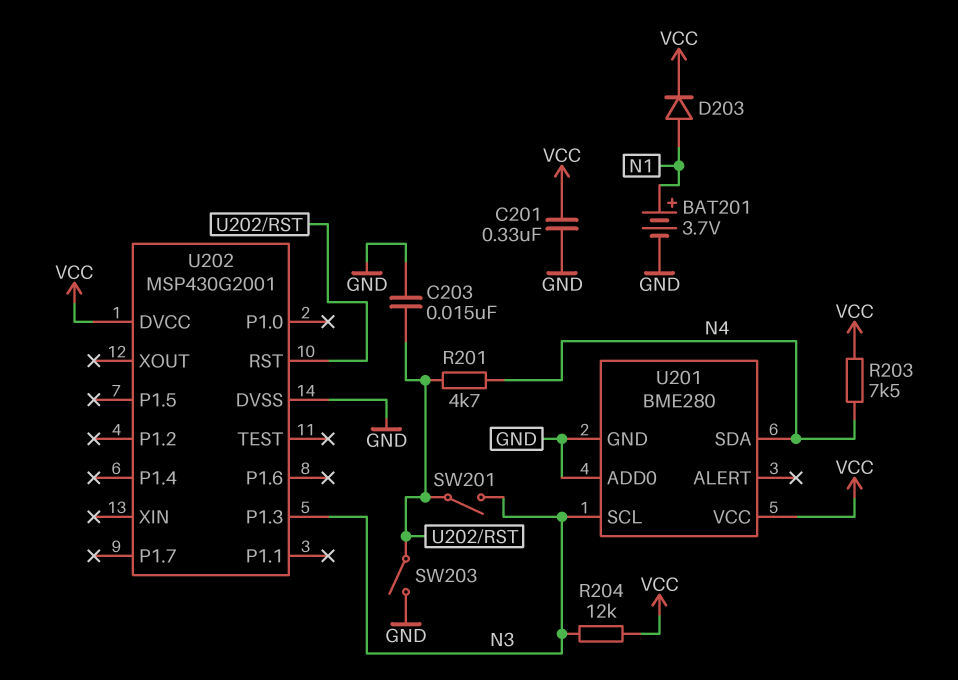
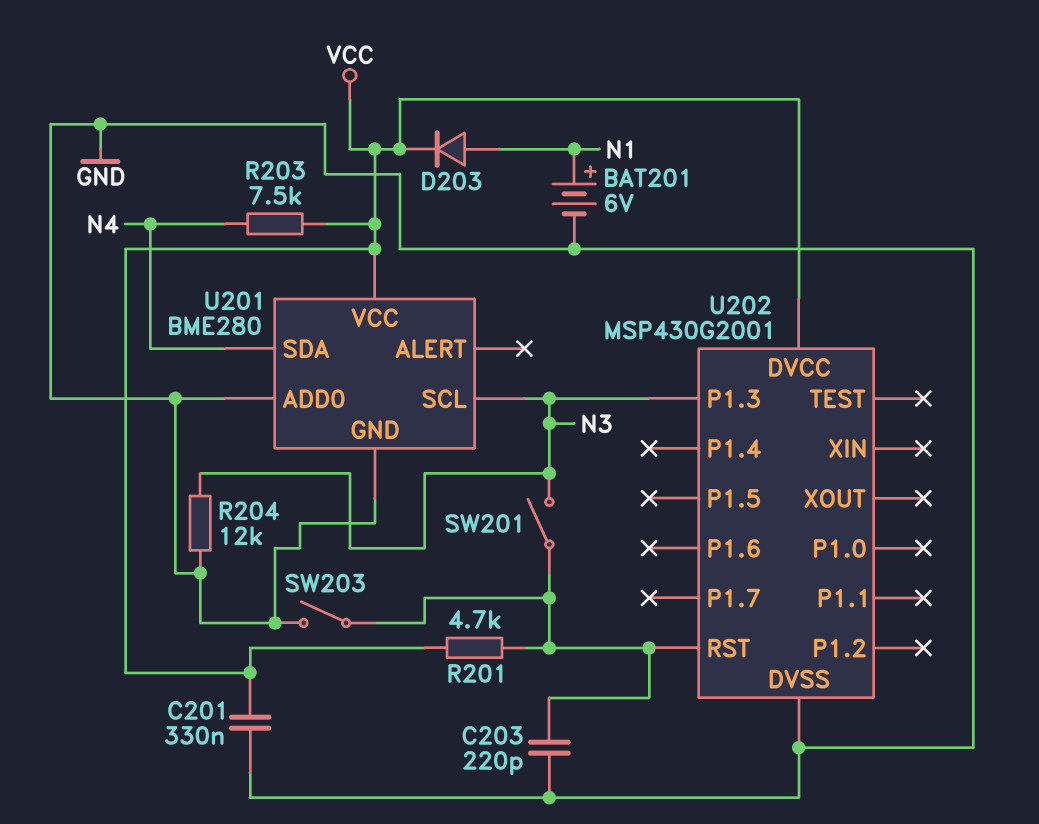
BAT201: 3.7V (plus N1, minus GND) -> 6V (plus N1, minus GND)
C203: 15nF (GND, U202/RST) -> 220pF (GND, U202/RST)
R201: 4.7k (N4, U202/RST) -> 4.7k (U202/RST, VCC)
R204: 12k (N3, VCC) -> 12k (GND, N3)

